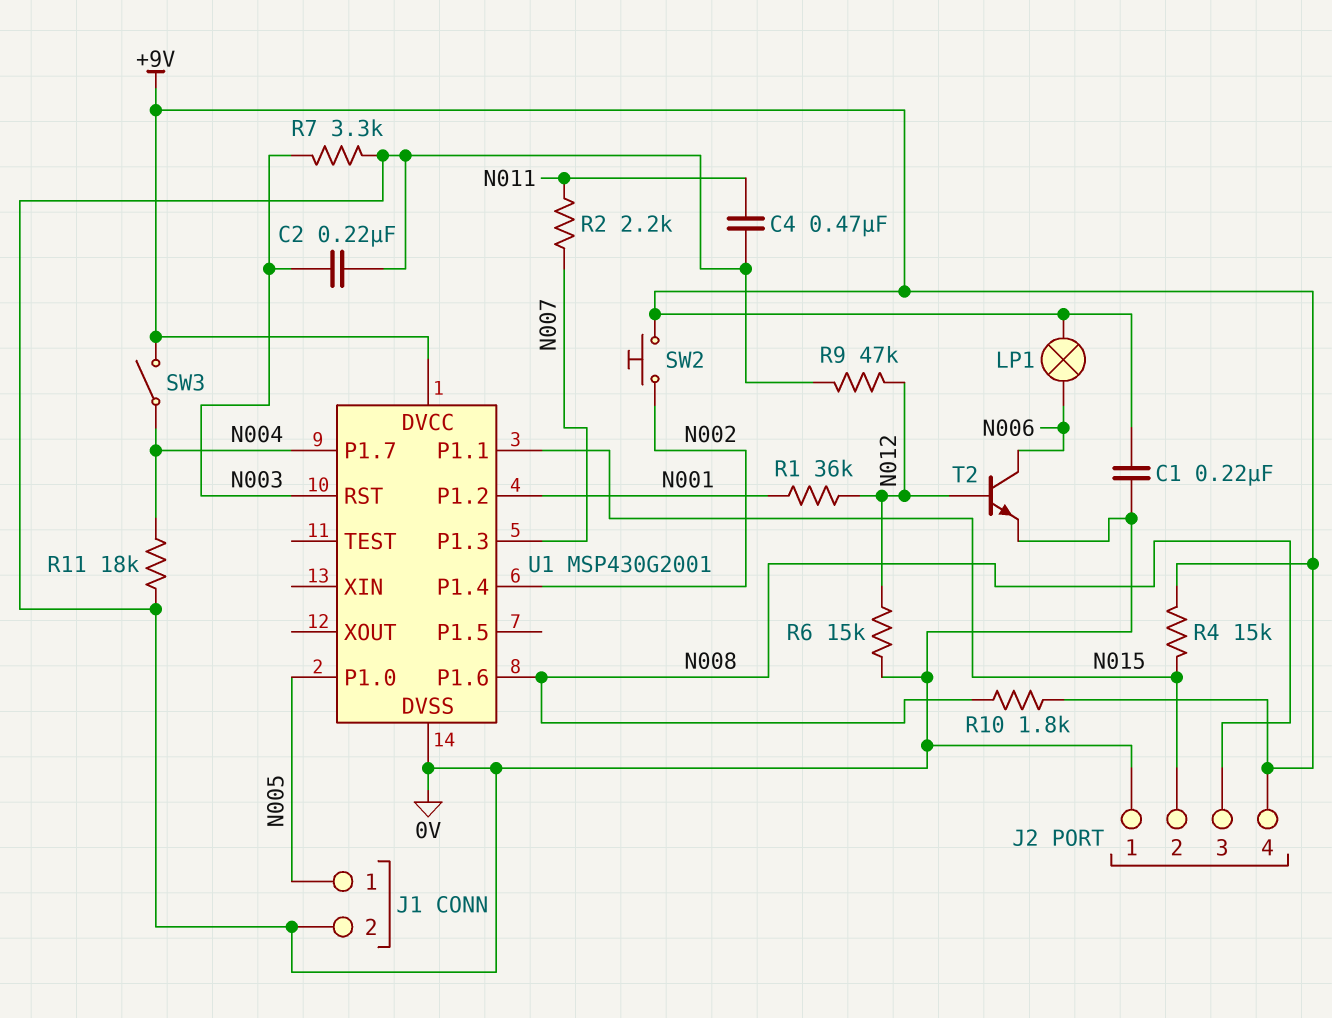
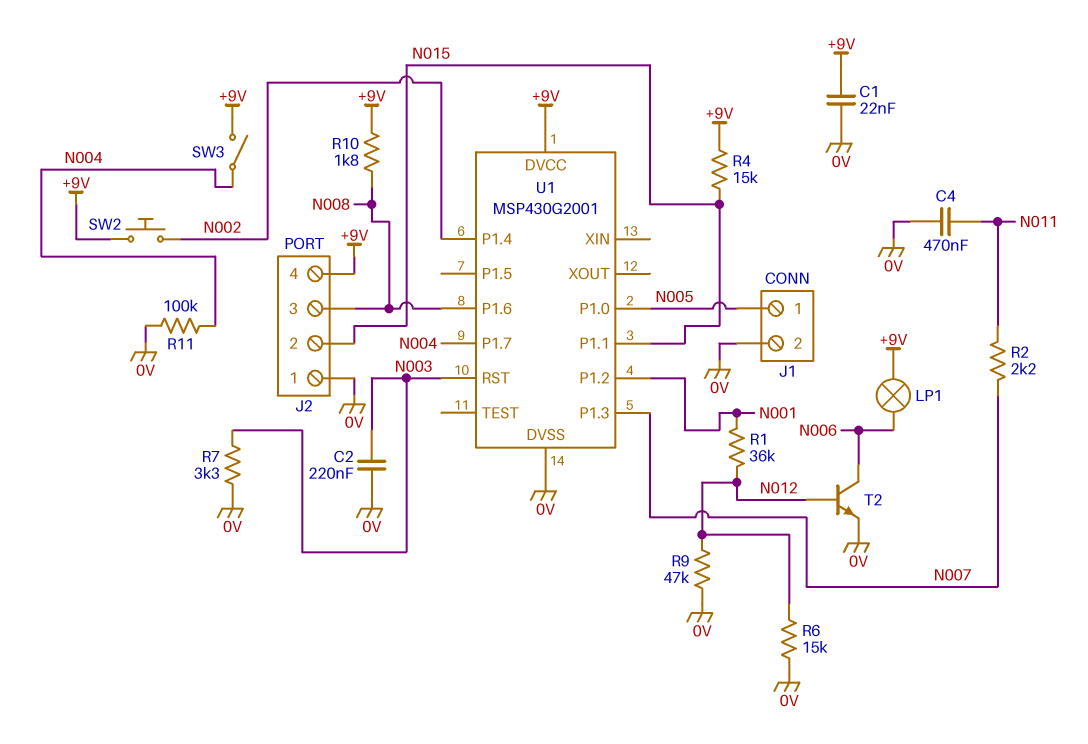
C1: 220nF (+9V, 0V) -> 22nF (+9V, 0V)
R11: 18k (0V, N004) -> 100k (0V, N004)

